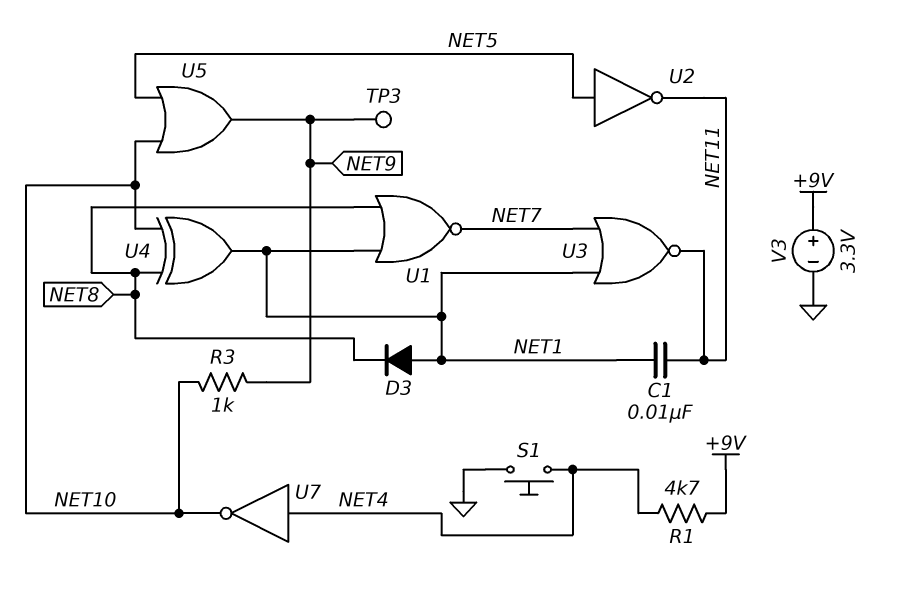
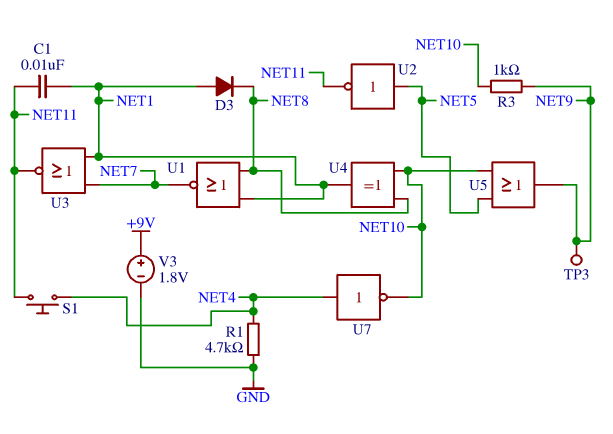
R1: 4.7k (+9V, NET4) -> 4.7k (GND, NET4)
S1: button (GND, NET4) -> button (NET4, NET11)
V3: 3.3V (plus +9V, minus GND) -> 1.8V (plus +9V, minus GND)

